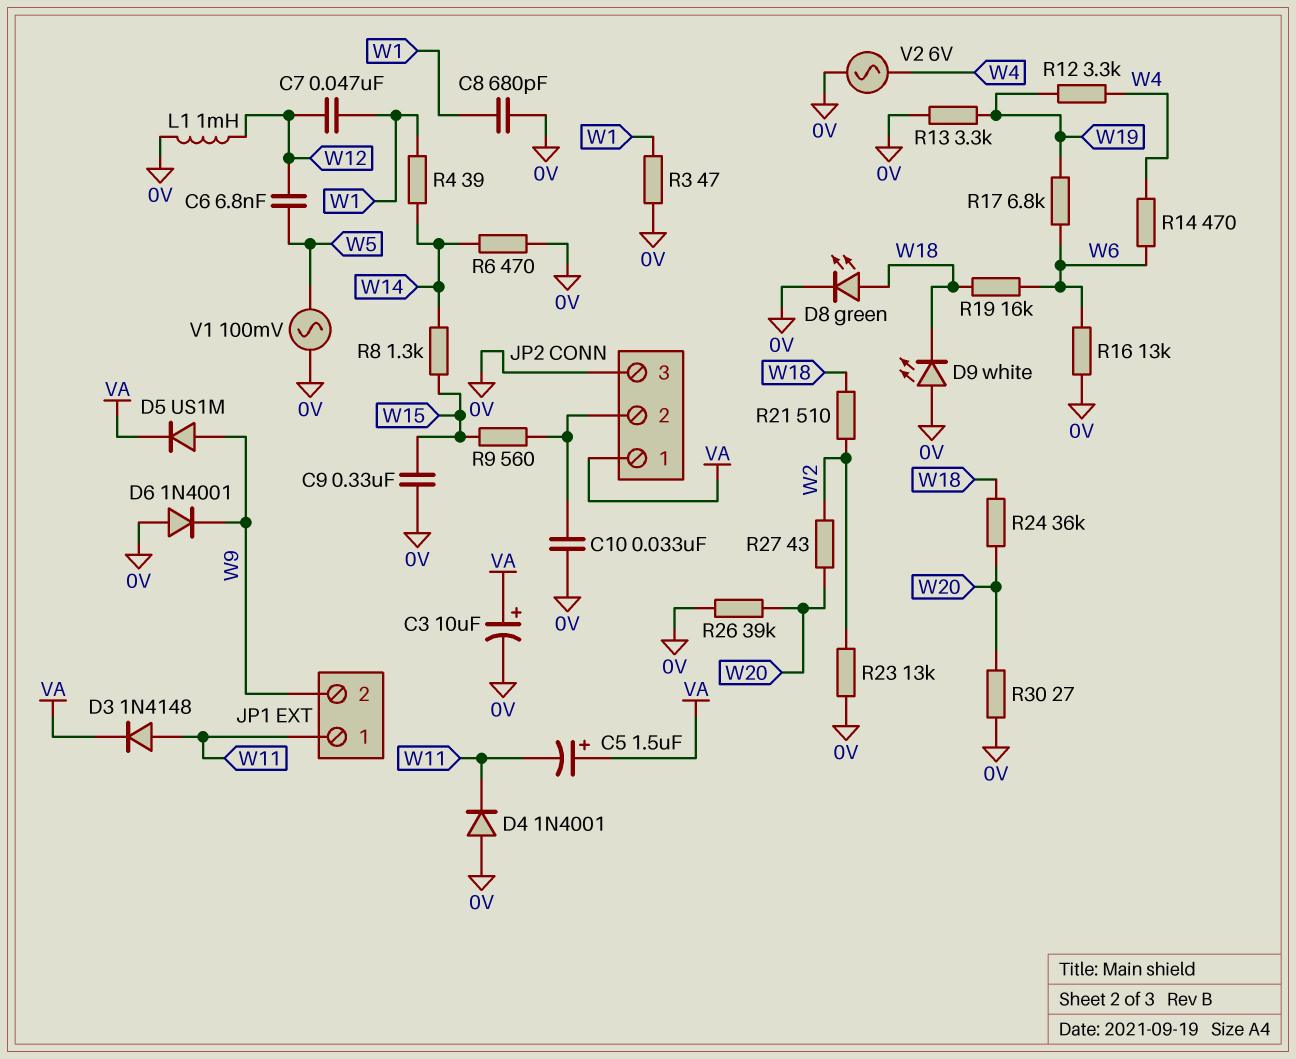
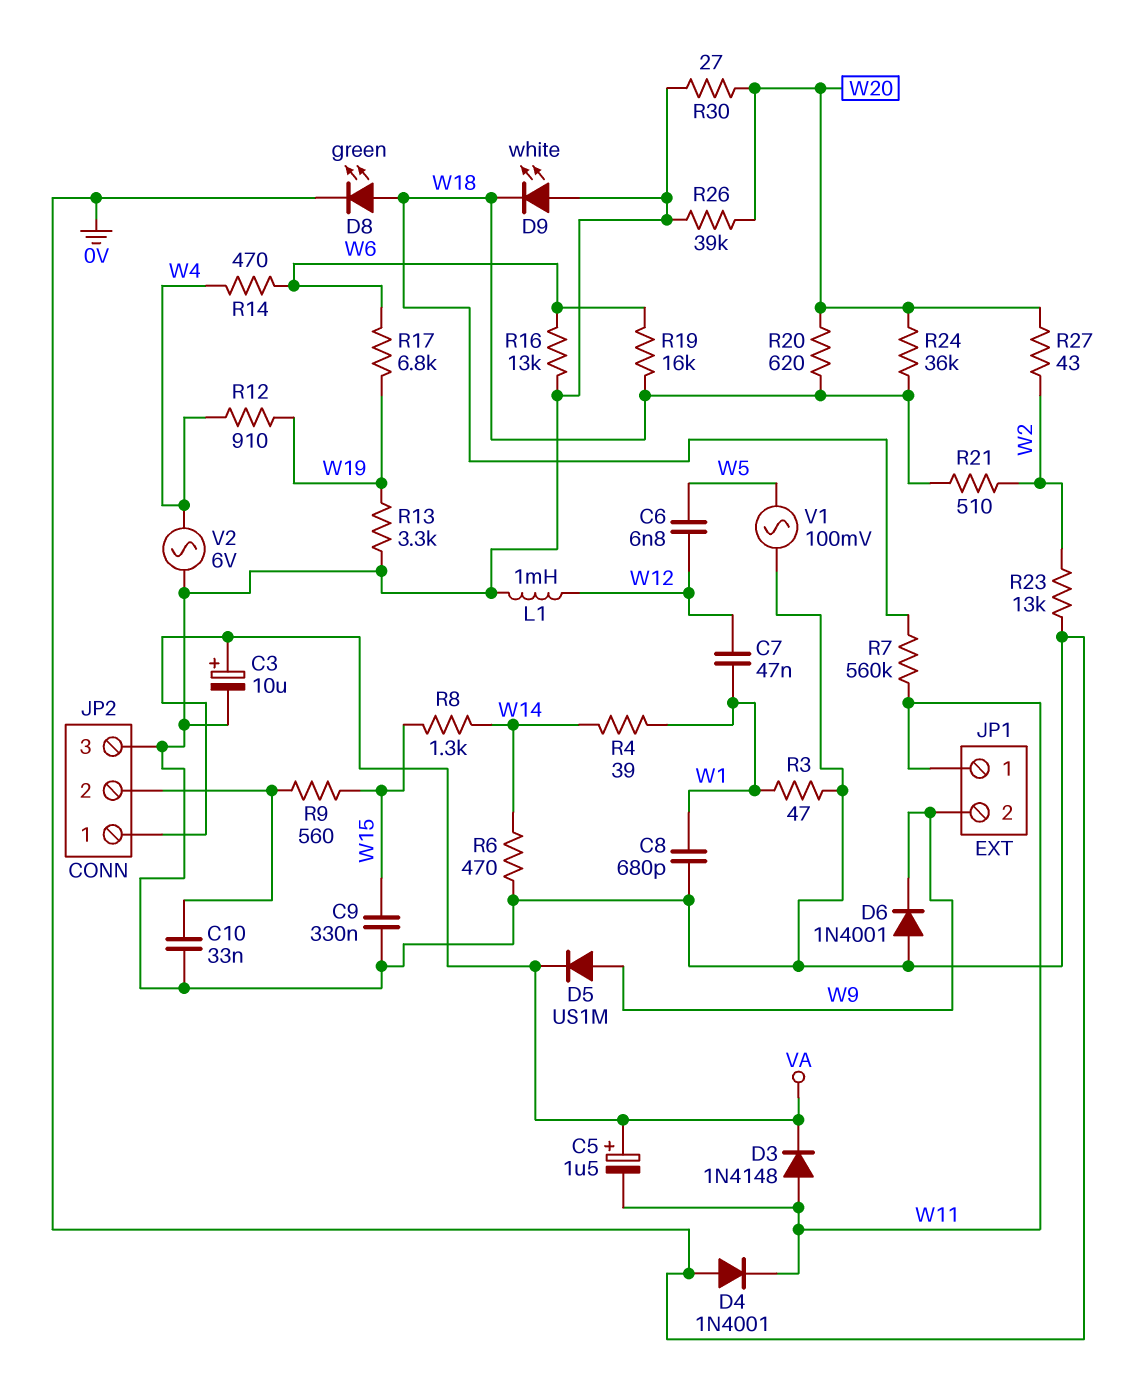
R7: none -> 560k (W11, W18)
R12: 3.3k (W4, W19) -> 910 (W4, W19)
R20: none -> 620 (W18, W20)

